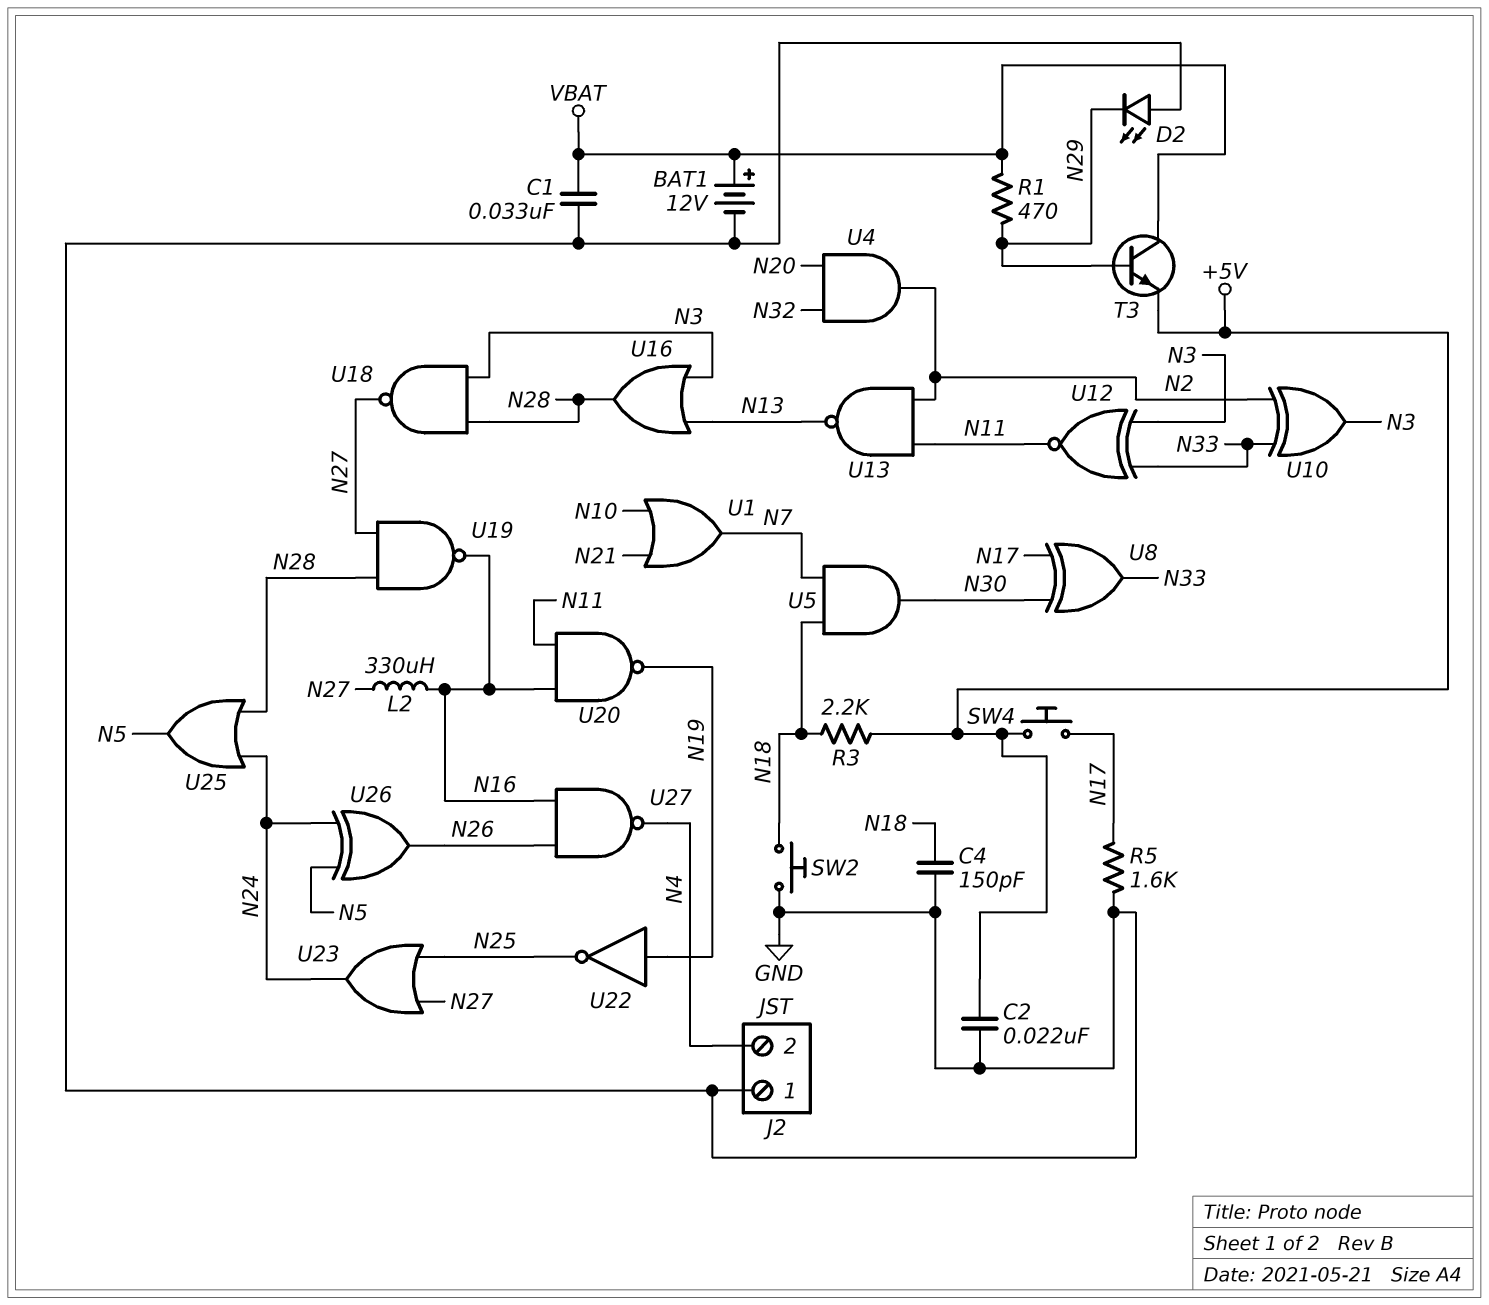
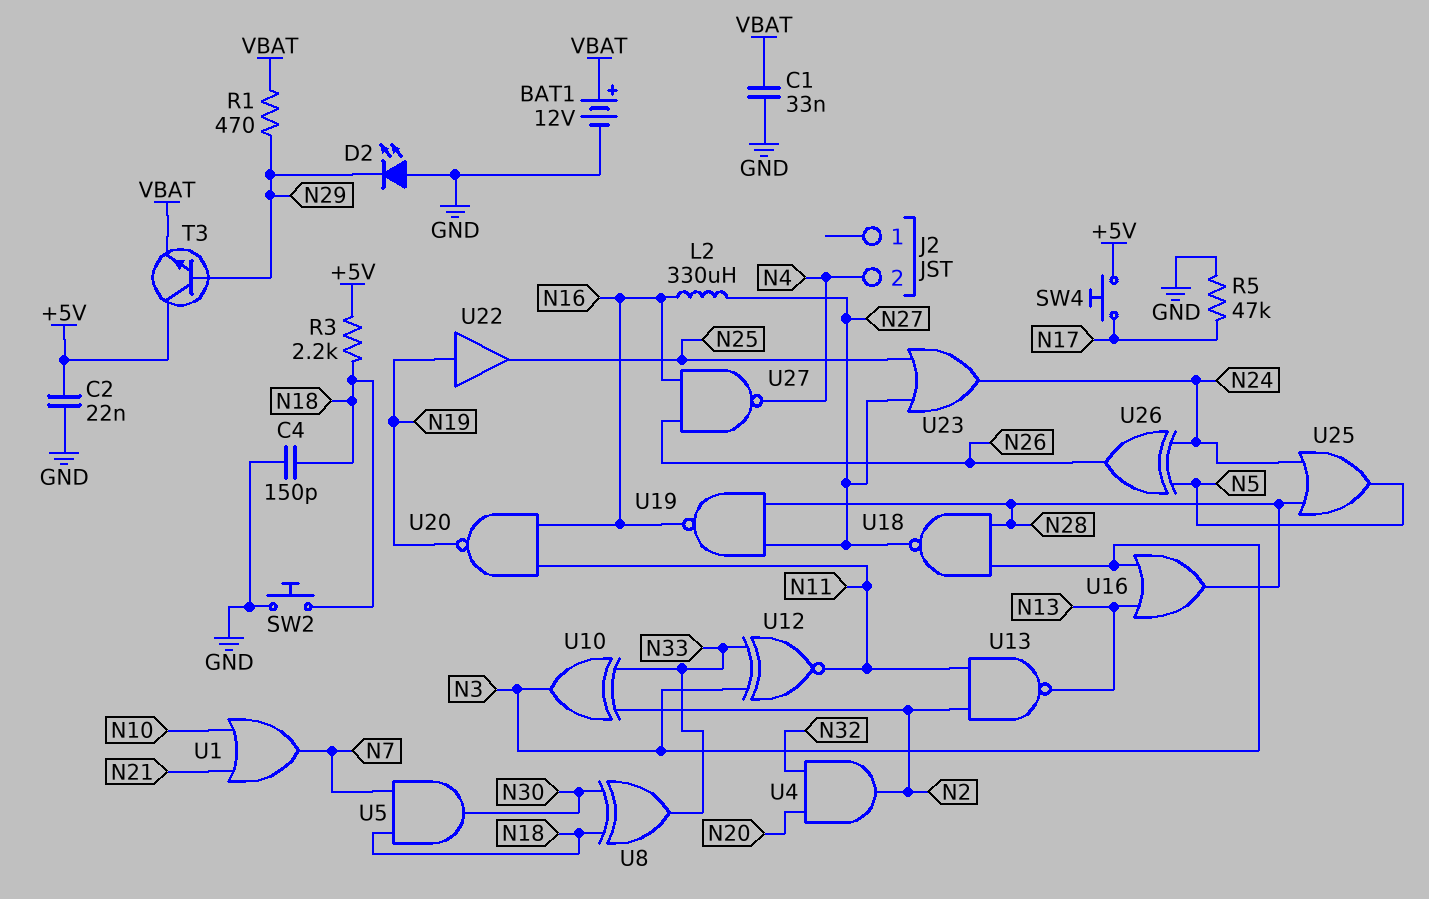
J2 pin 1: GND -> none
R5: 1.6k (GND, N17) -> 47k (GND, N17)
T3: NPN (B N29, C VBAT, E +5V) -> NPN (B N29, C +5V, E VBAT)
U8: XOR (in N17, in N30, out N33) -> XOR (in N18, in N30, out N33)
U22: NOT (in N19, out N25) -> buffer (in N19, out N25)

